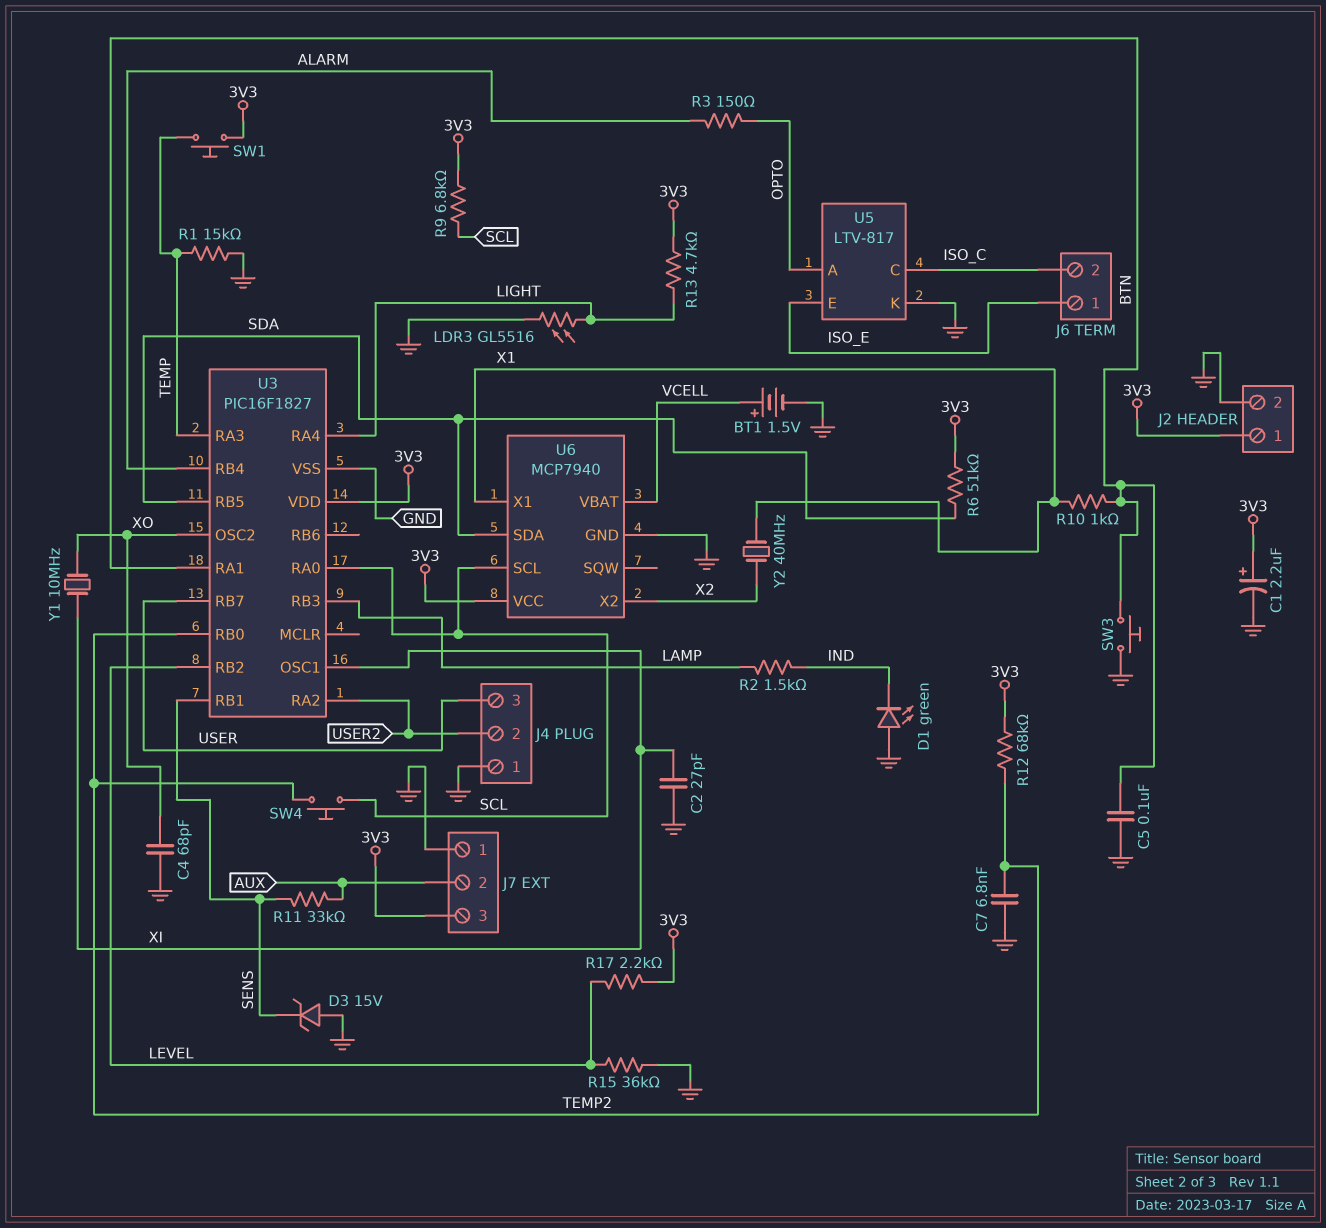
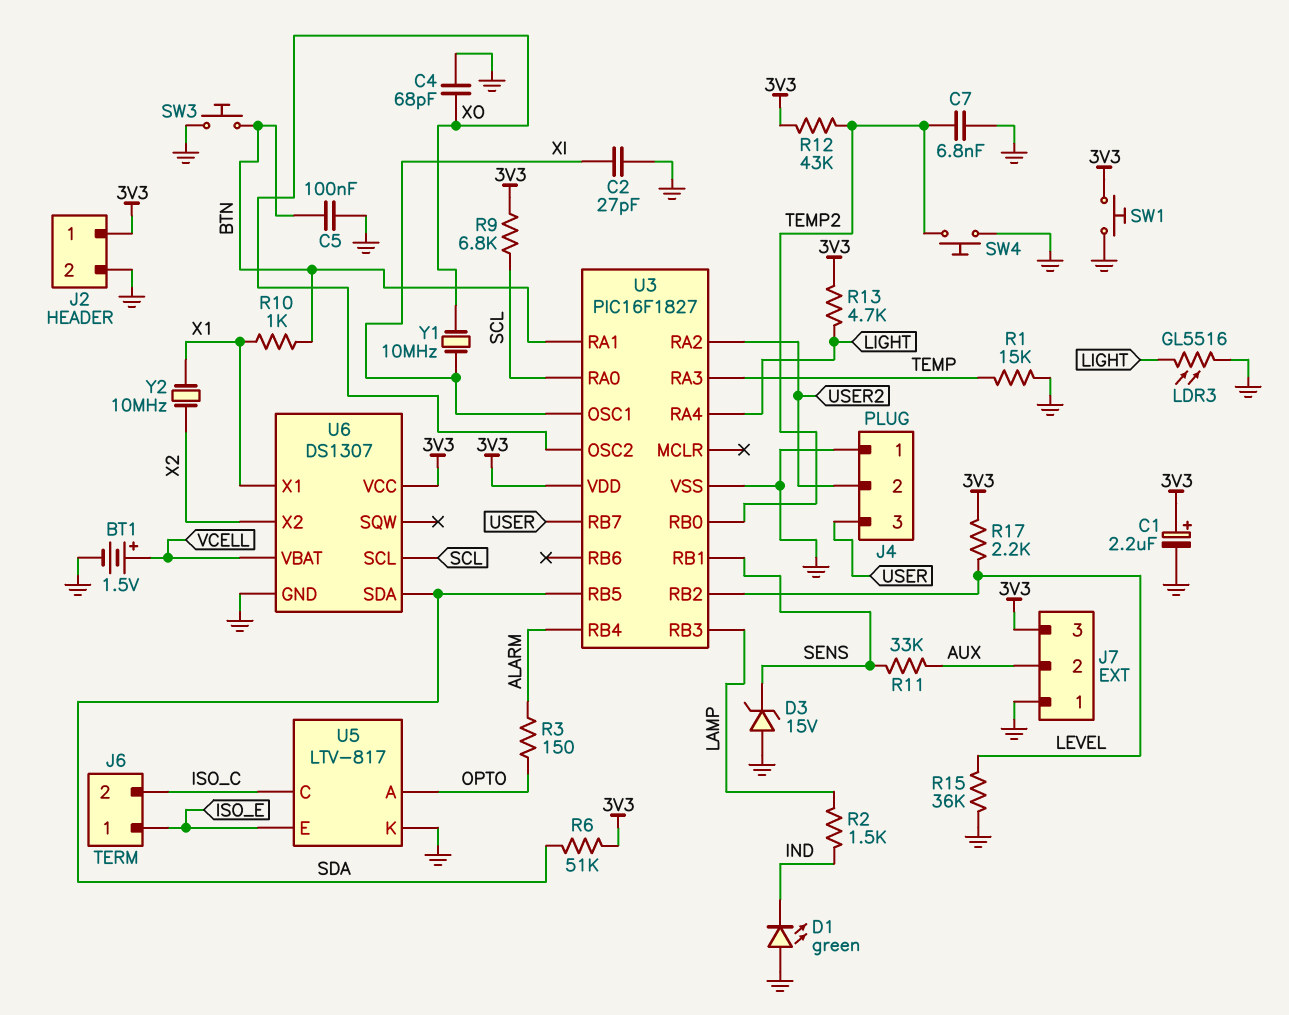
R12: 68k (3V3, TEMP2) -> 43k (3V3, TEMP2)
SW1: button (3V3, TEMP) -> button (3V3, GND)
SW4: button (SCL, TEMP2) -> button (GND, TEMP2)
U6: MCP7940 -> DS1307
Y2: 40MHz (X1, X2) -> 10MHz (X1, X2)

